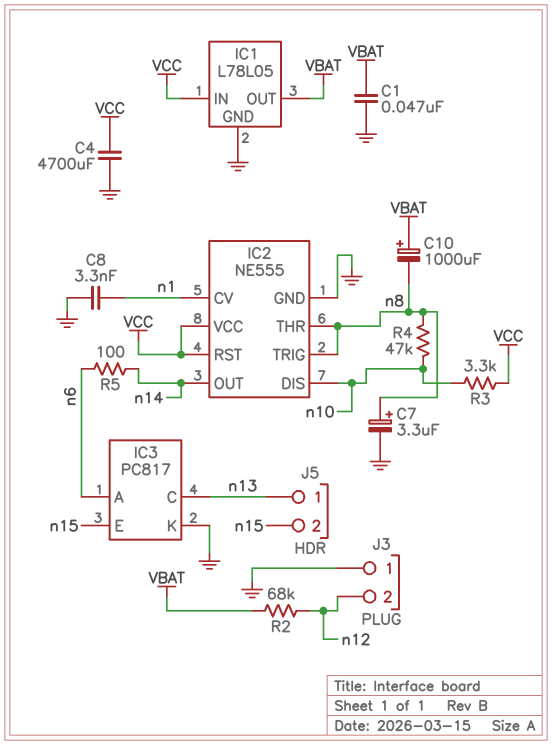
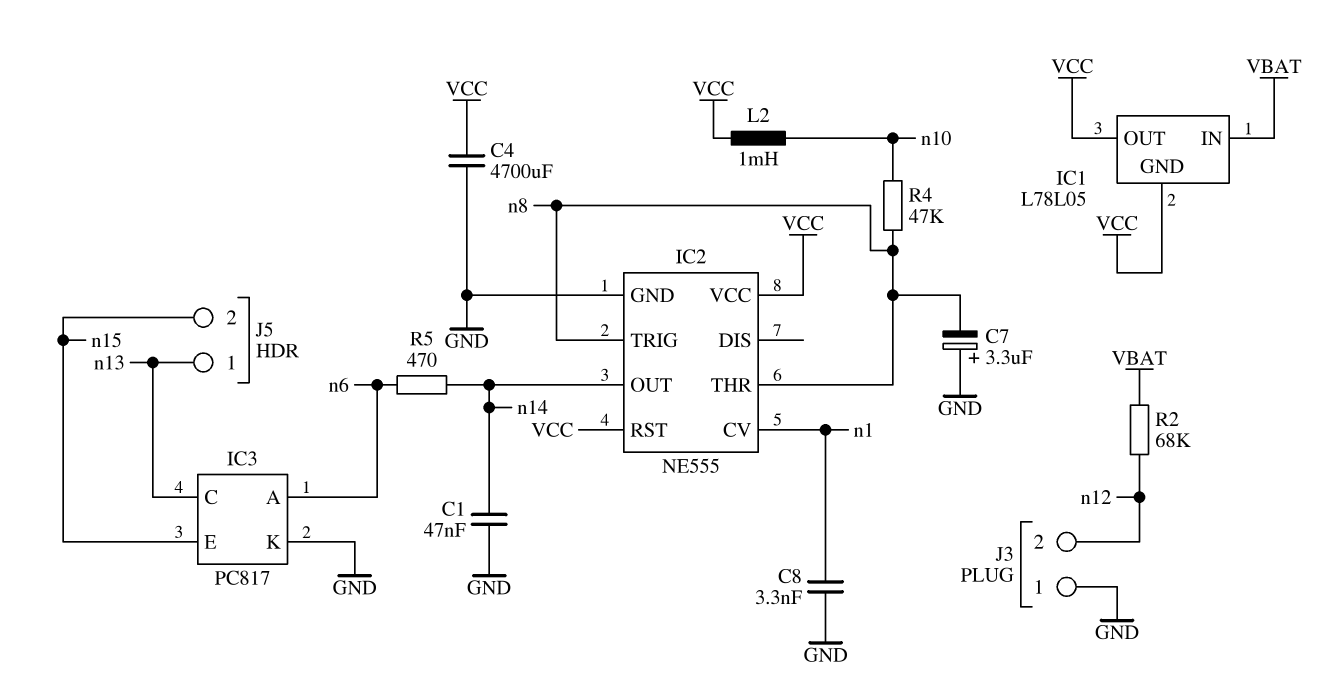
C1: 47nF (GND, VBAT) -> 47nF (GND, n14)
C7: 3.3uF (plus n8, minus GND) -> 3.3uF (plus GND, minus n8)
C10: 1000uF (plus VBAT, minus n8) -> none
IC1 pin GND: GND -> VCC
IC1 pin IN: VCC -> VBAT
IC1 pin OUT: VBAT -> VCC
IC2 pin DIS: n10 -> none
L2: none -> 1mH (VCC, n10)
R3: 3.3k (VCC, n10) -> none
R5: 100 (n6, n14) -> 470 (n6, n14)

